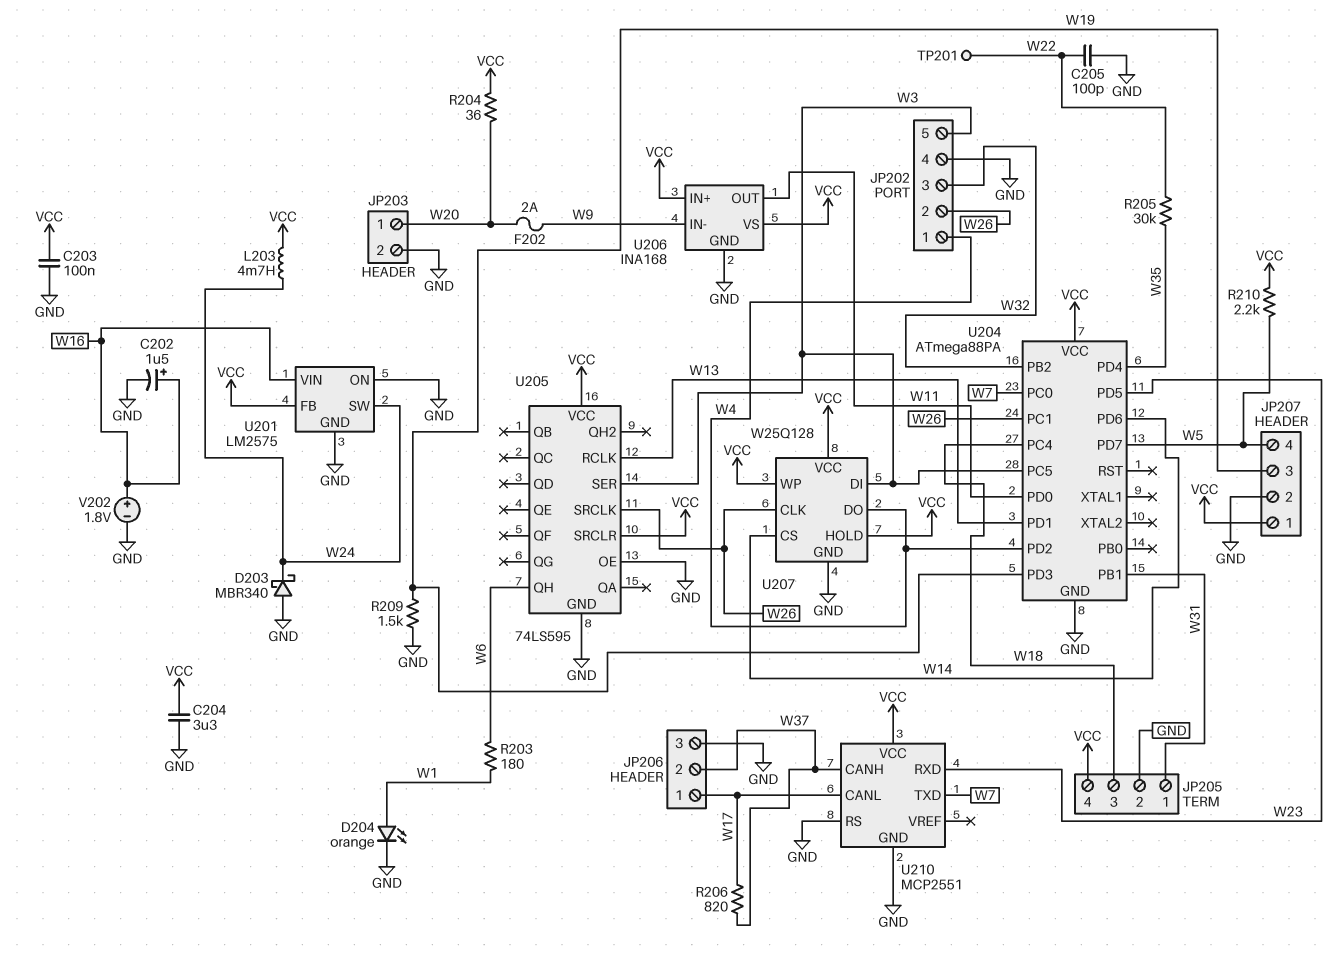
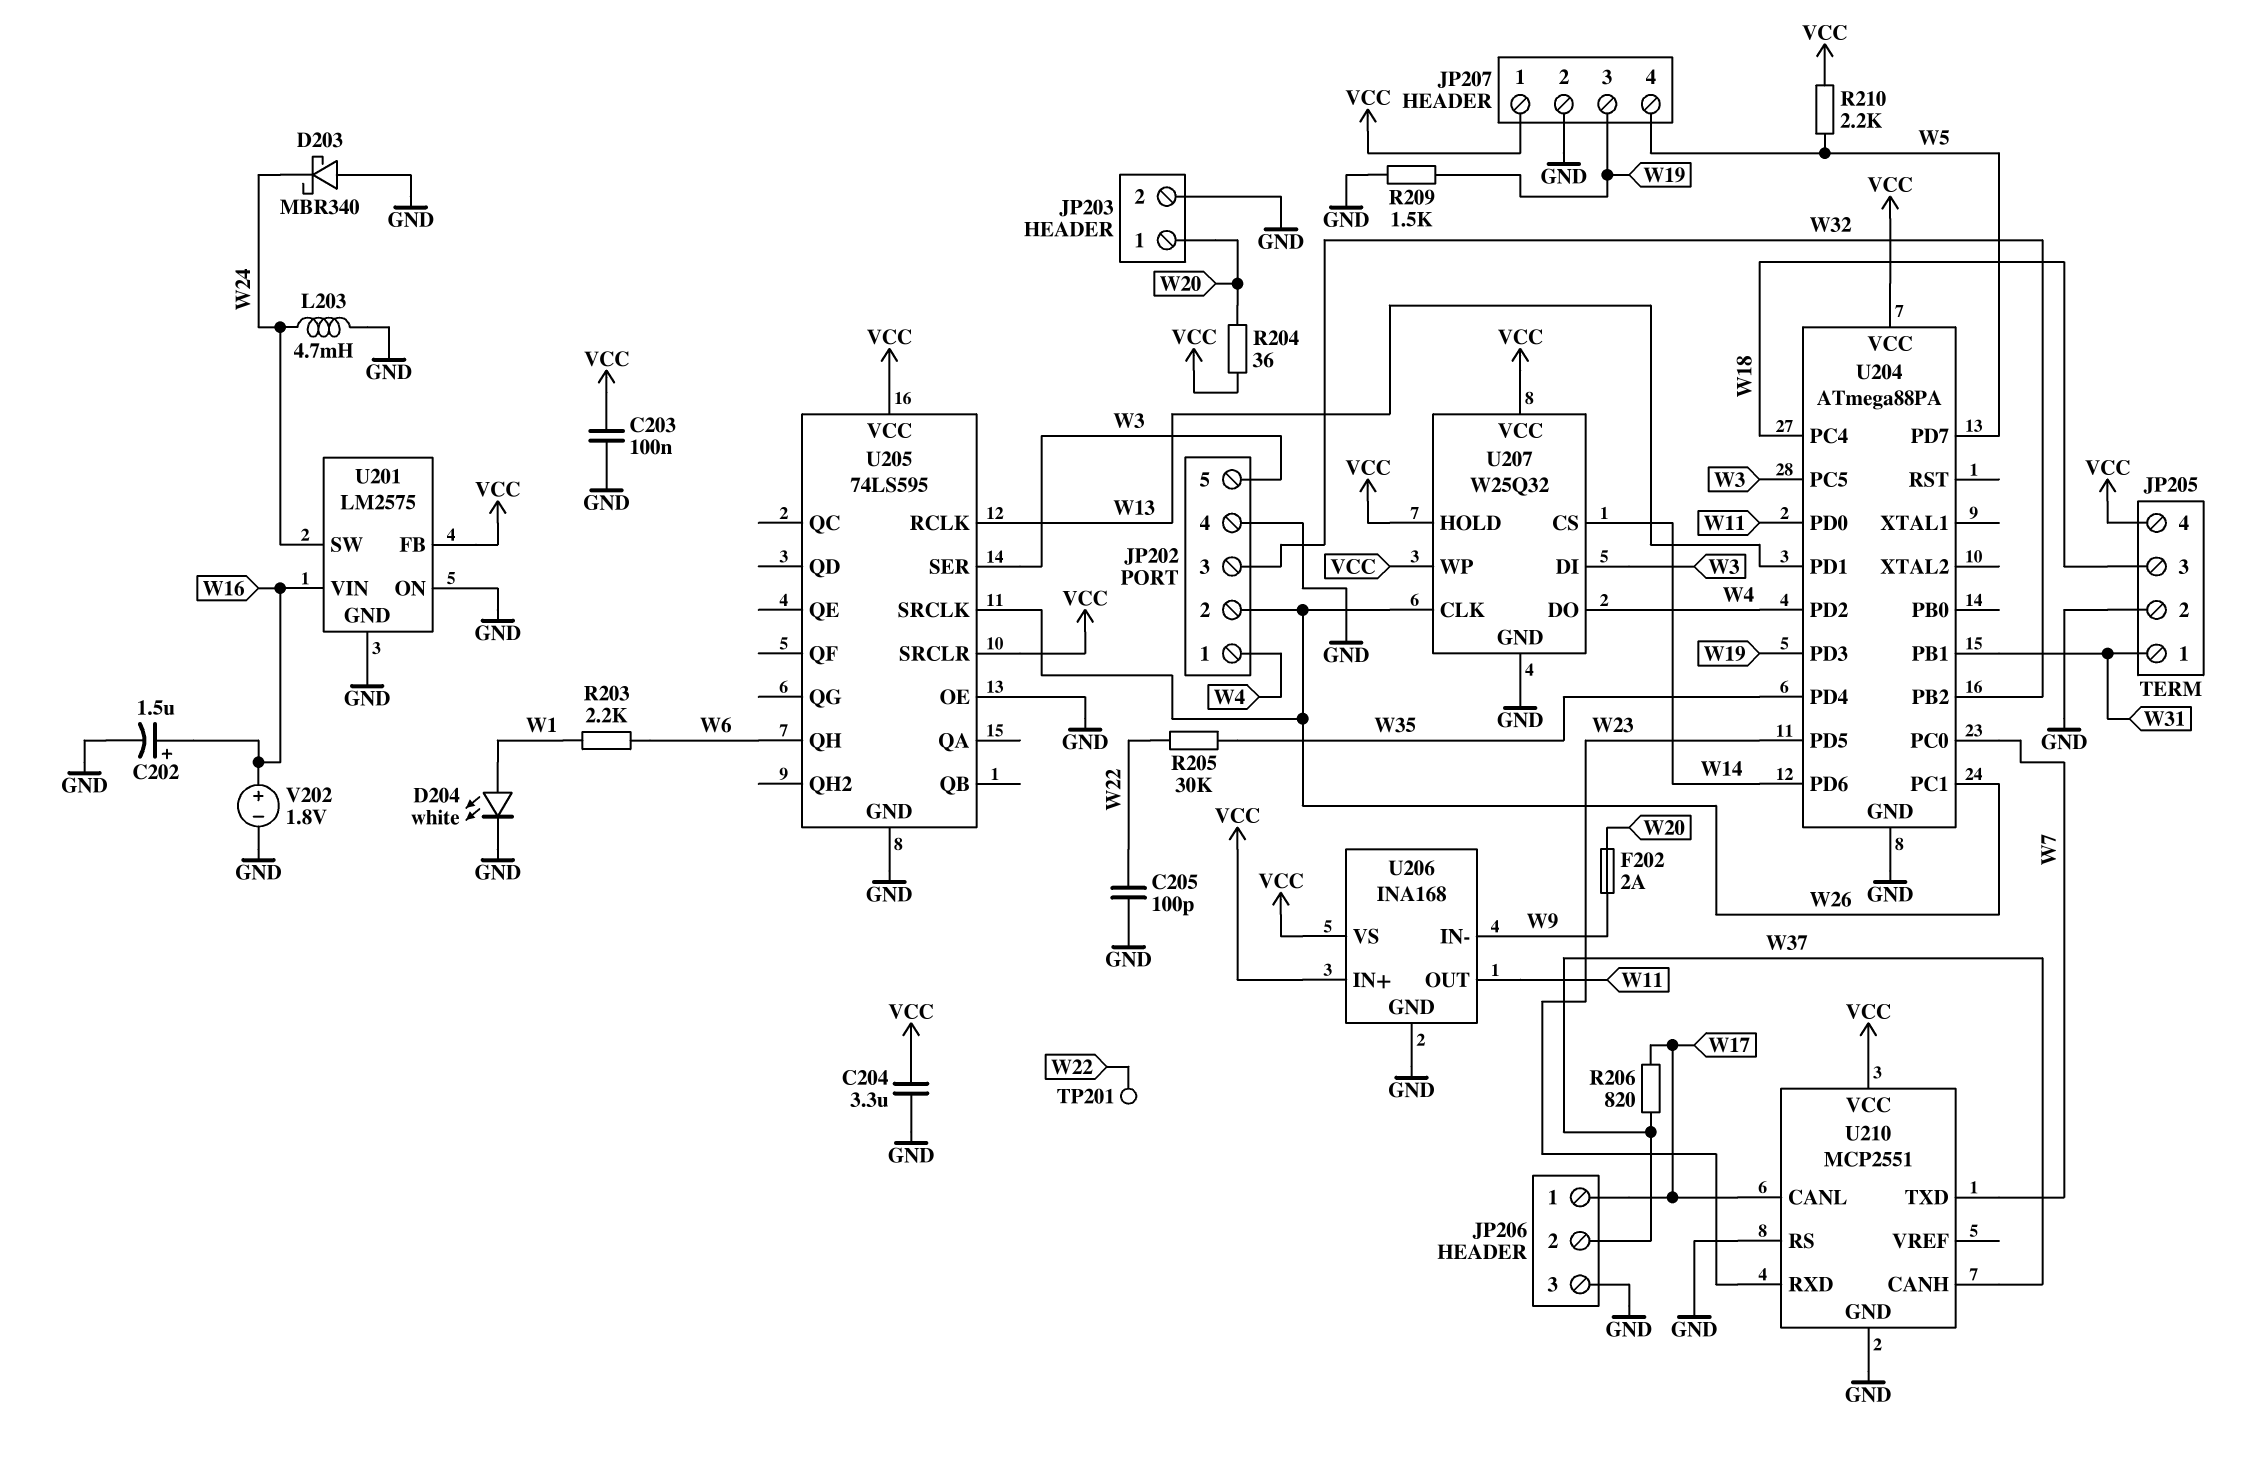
D204: LED orange (A W1, K GND) -> LED white (A W1, K GND)
L203: 4.7mH (VCC, W24) -> 4.7mH (GND, W24)
R203: 180 (W1, W6) -> 2.2k (W1, W6)
U207: W25Q128 -> W25Q32

